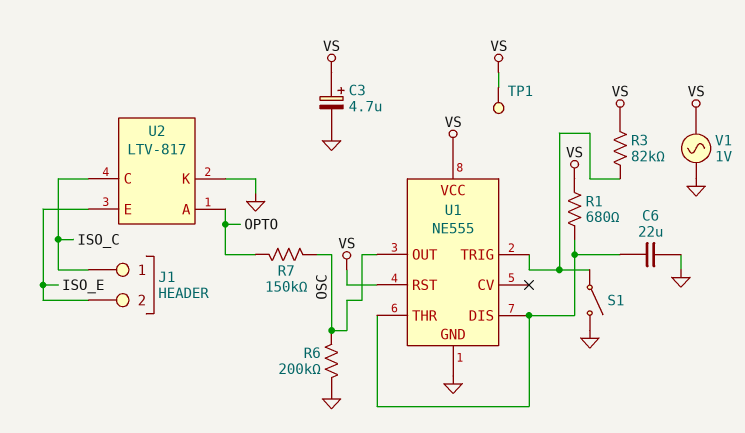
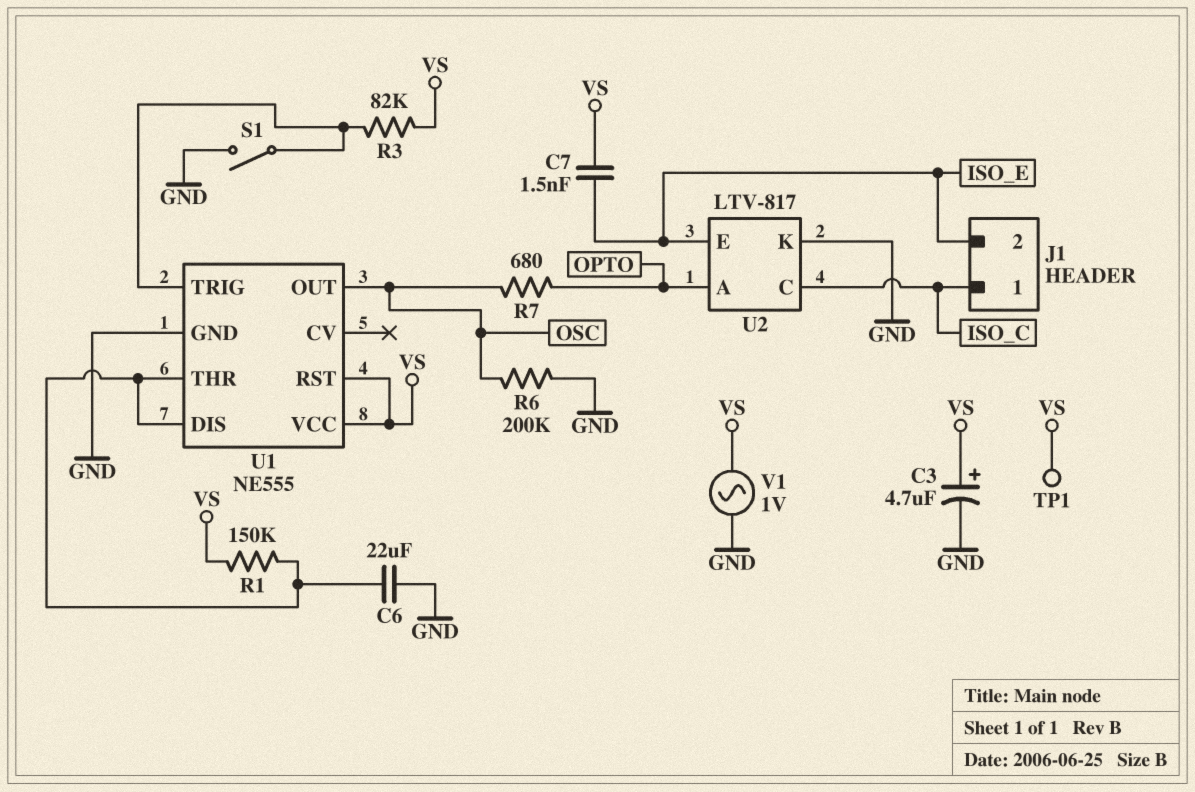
C7: none -> 1.5nF (ISO_E, VS)
R1: 680 (U1/DIS, VS) -> 150k (U1/DIS, VS)
R7: 150k (OPTO, OSC) -> 680 (OPTO, OSC)

